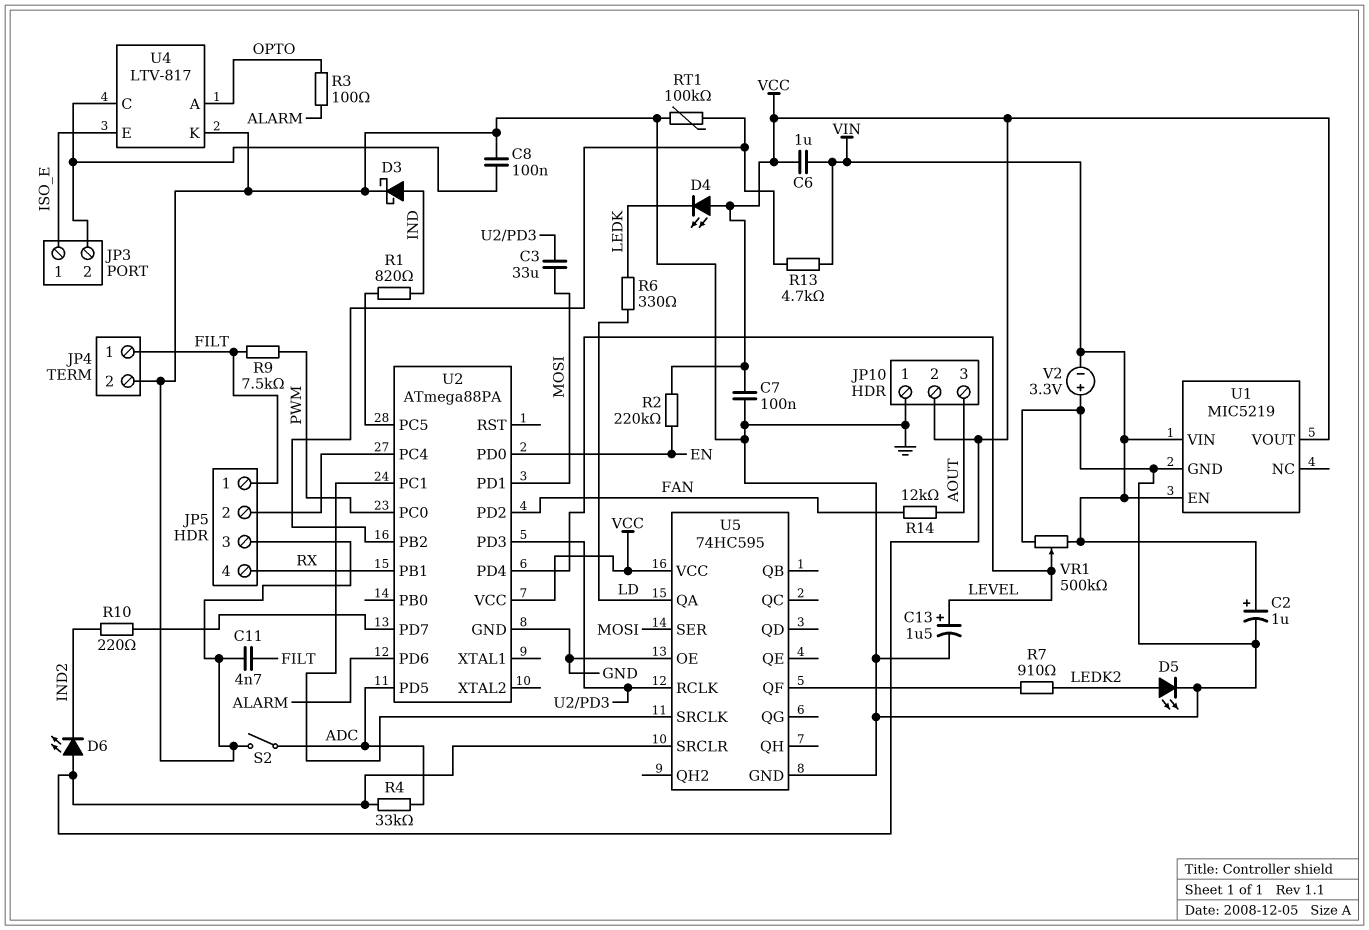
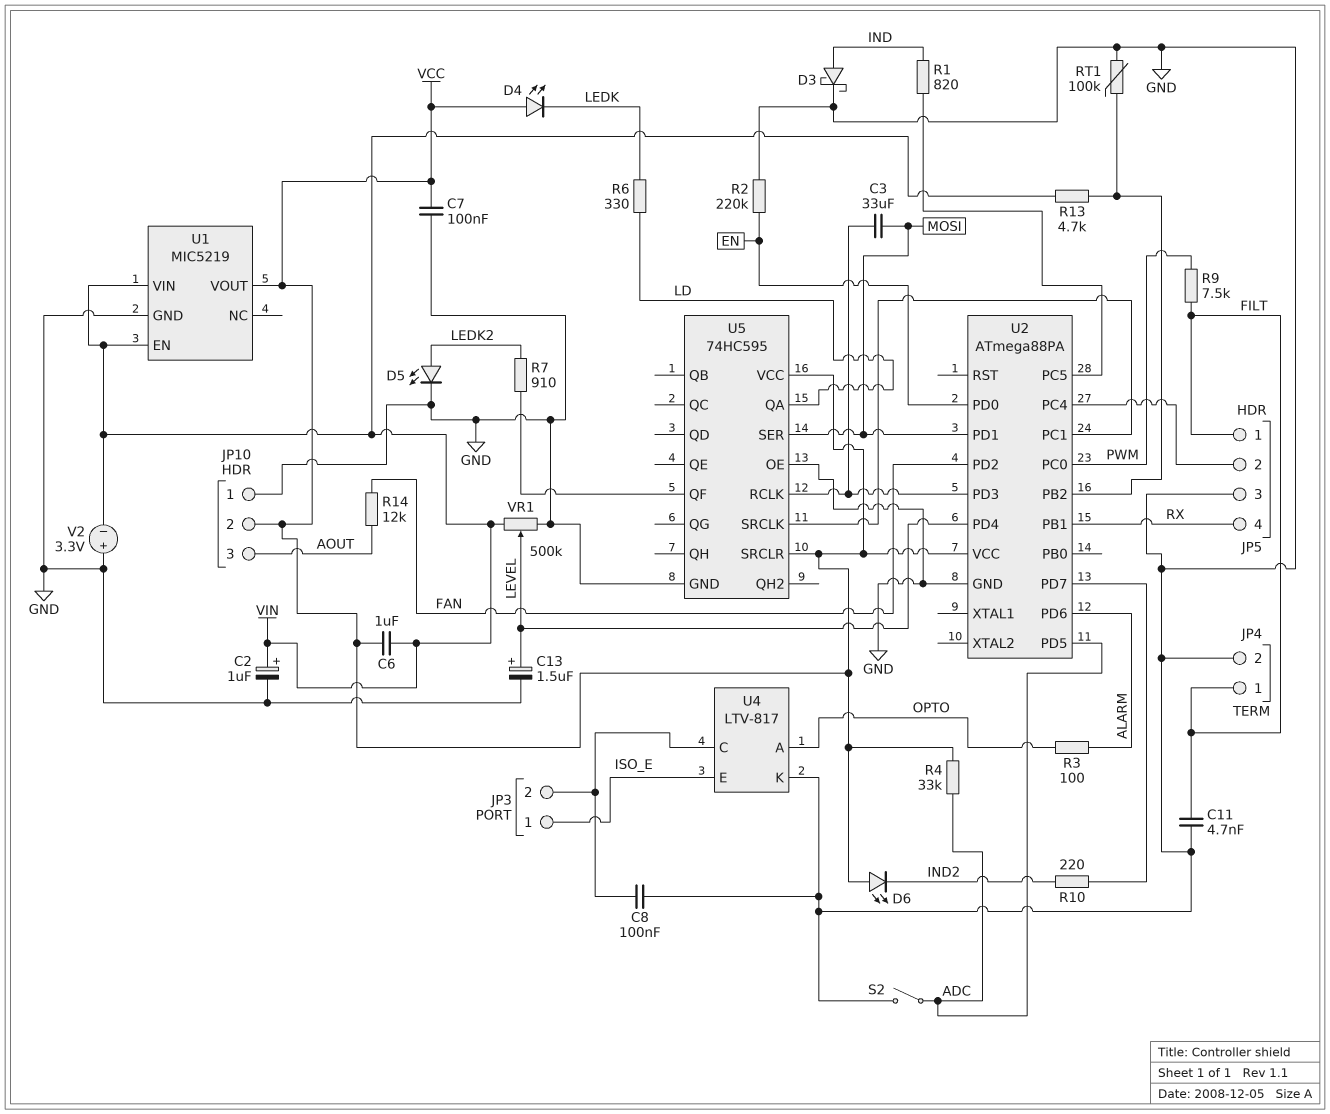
R2: 220k (EN, VCC) -> 220k (EN, GND)

